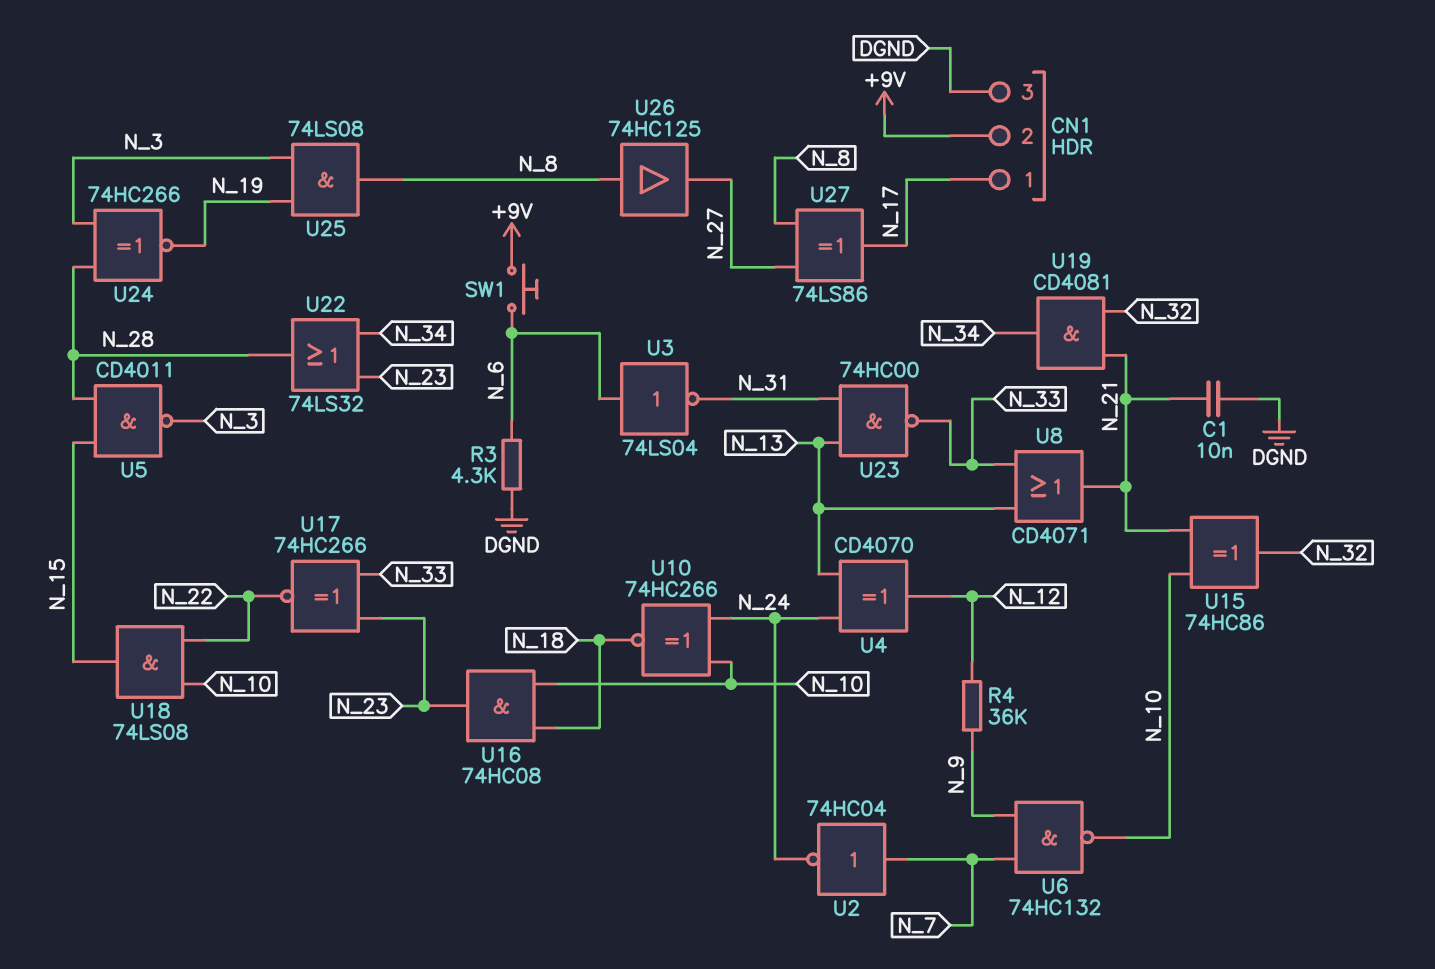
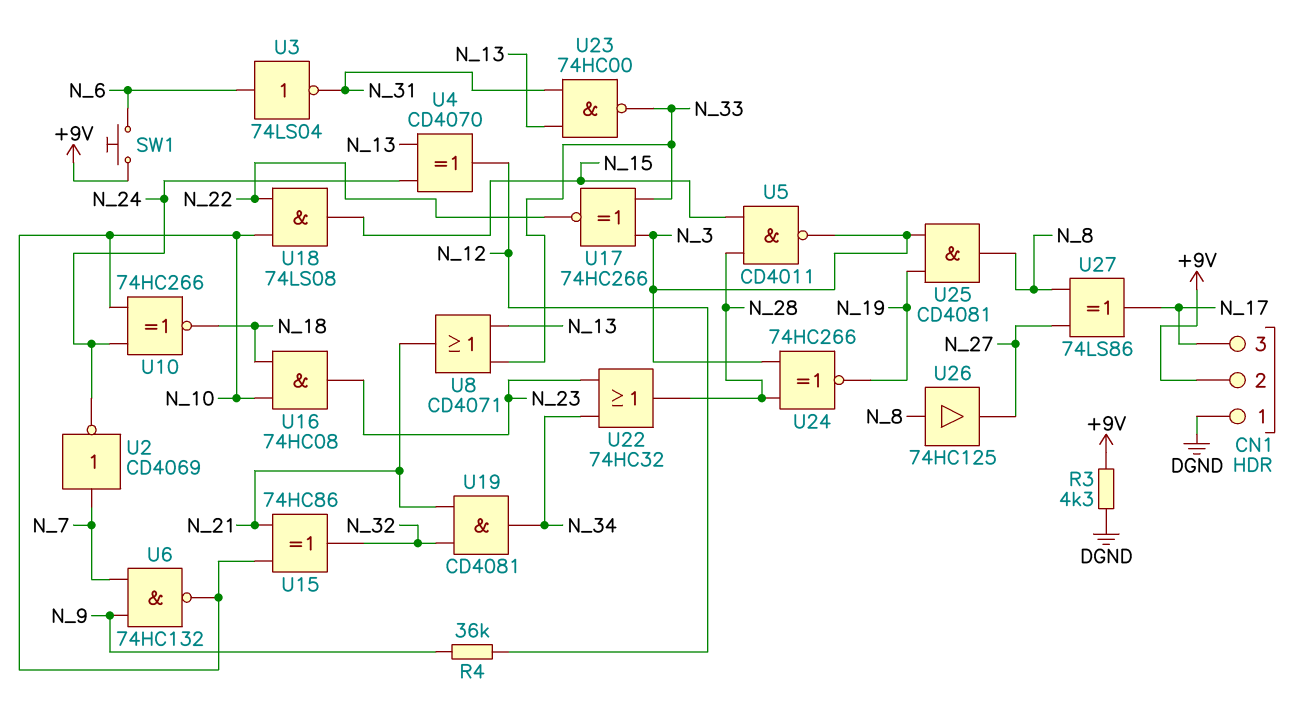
C1: 10nF (DGND, N_21) -> none
CN1 pin 1: N_17 -> DGND
CN1 pin 3: DGND -> N_17
R3: 4.3k (DGND, N_6) -> 4.3k (+9V, DGND)
U2: NOT 74HC04 (in N_7, out N_24) -> NOT CD4069 (in N_7, out N_24)
U17: XNOR 74HC266 (in N_23, in N_33, out N_22) -> XNOR 74HC266 (in N_3, in N_33, out N_22)
U22: OR 74LS32 (in N_23, in N_34, out N_28) -> OR 74HC32 (in N_23, in N_34, out N_28)
U25: AND 74LS08 (in N_3, in N_19, out N_8) -> AND CD4081 (in N_3, in N_19, out N_8)

